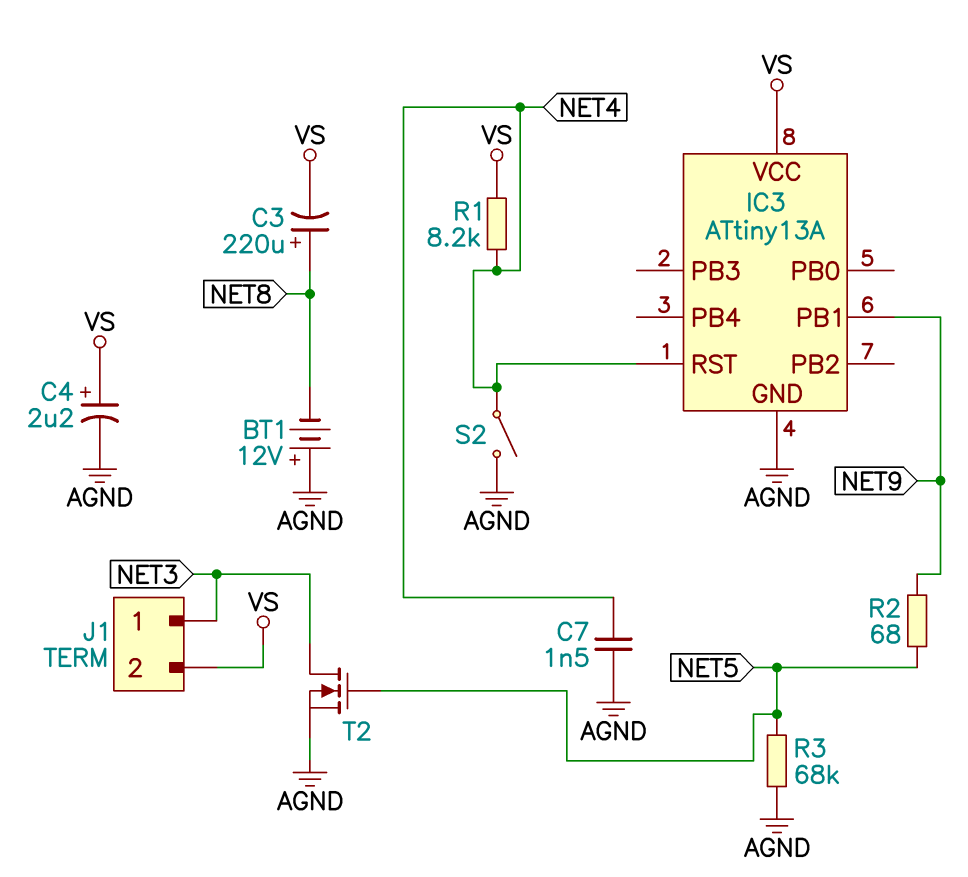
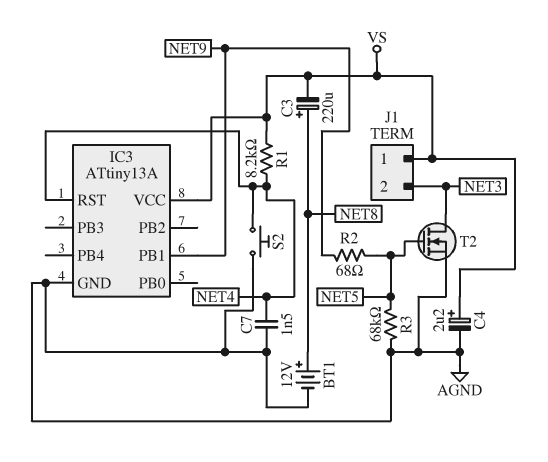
BT1: 12V (plus AGND, minus NET8) -> 12V (plus NET8, minus AGND)
J1 pin 1: NET3 -> VS
J1 pin 2: VS -> NET3
S2: switch (AGND, NET4) -> button (AGND, NET4)

